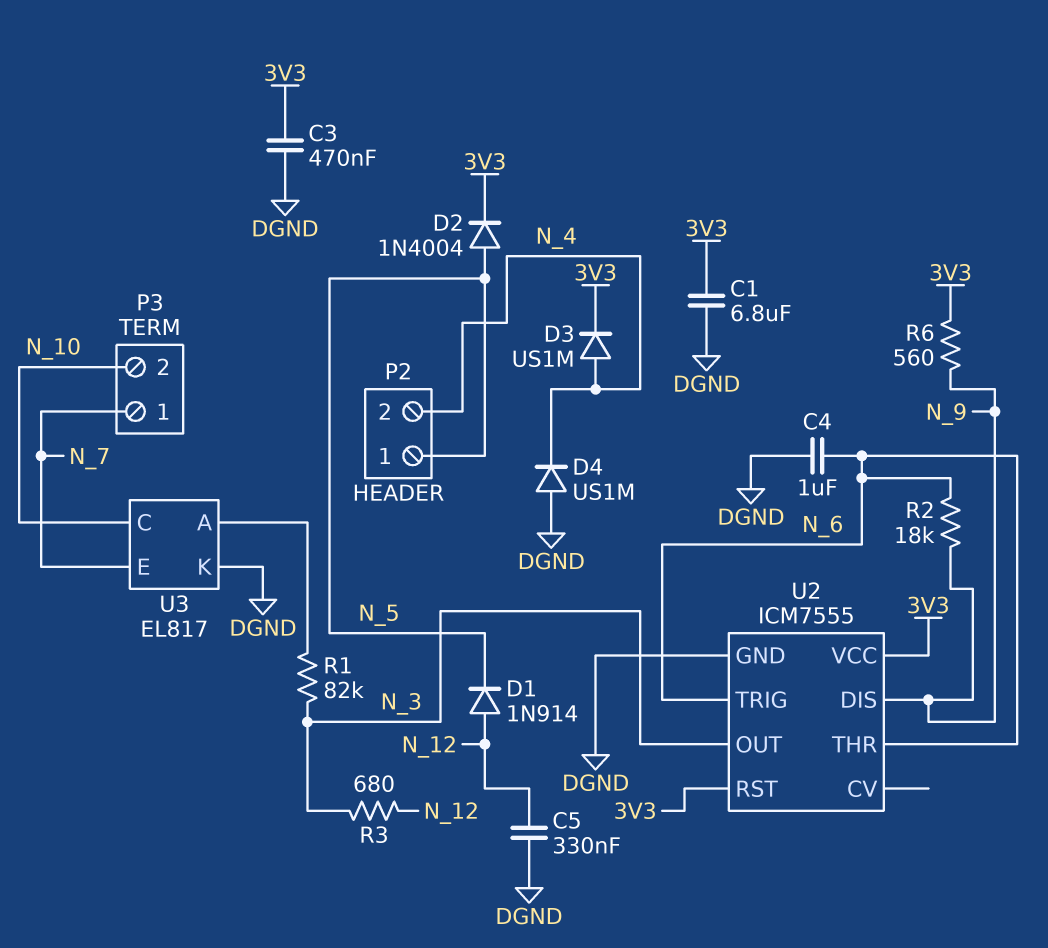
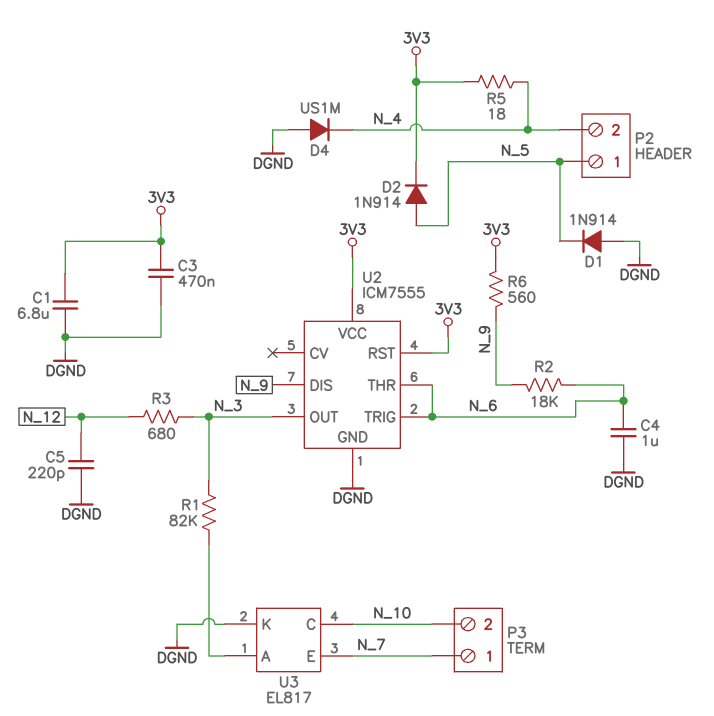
C5: 330nF (DGND, N_12) -> 220pF (DGND, N_12)
D1: diode 1N914 (A N_12, K N_5) -> diode 1N914 (A DGND, K N_5)
D2: diode 1N4004 (A N_5, K 3V3) -> diode 1N914 (A N_5, K 3V3)
D3: diode US1M (A N_4, K 3V3) -> none
R5: none -> 18 (3V3, N_4)

